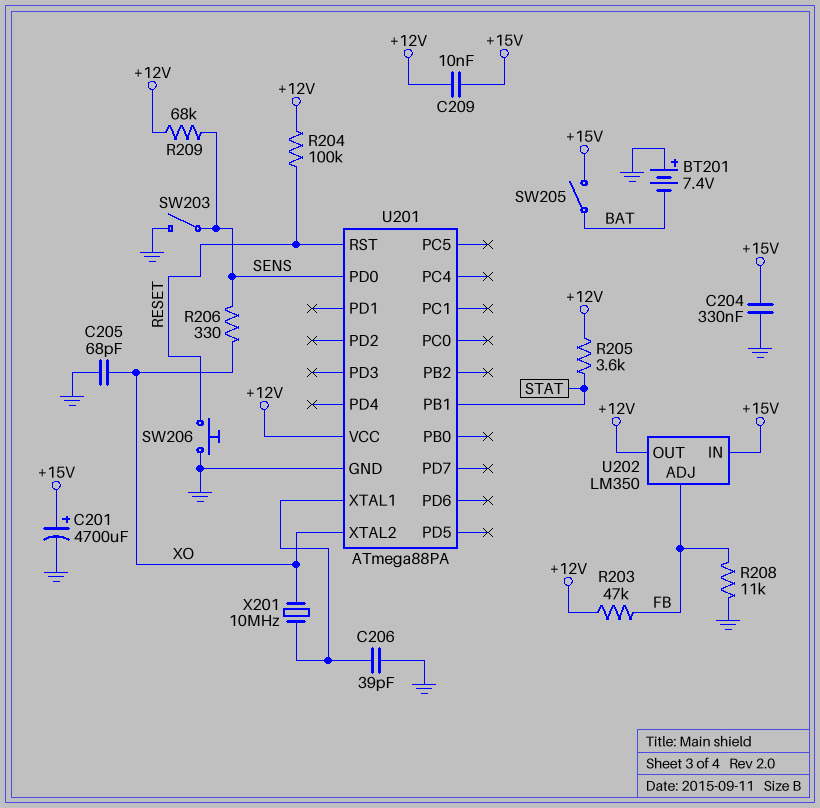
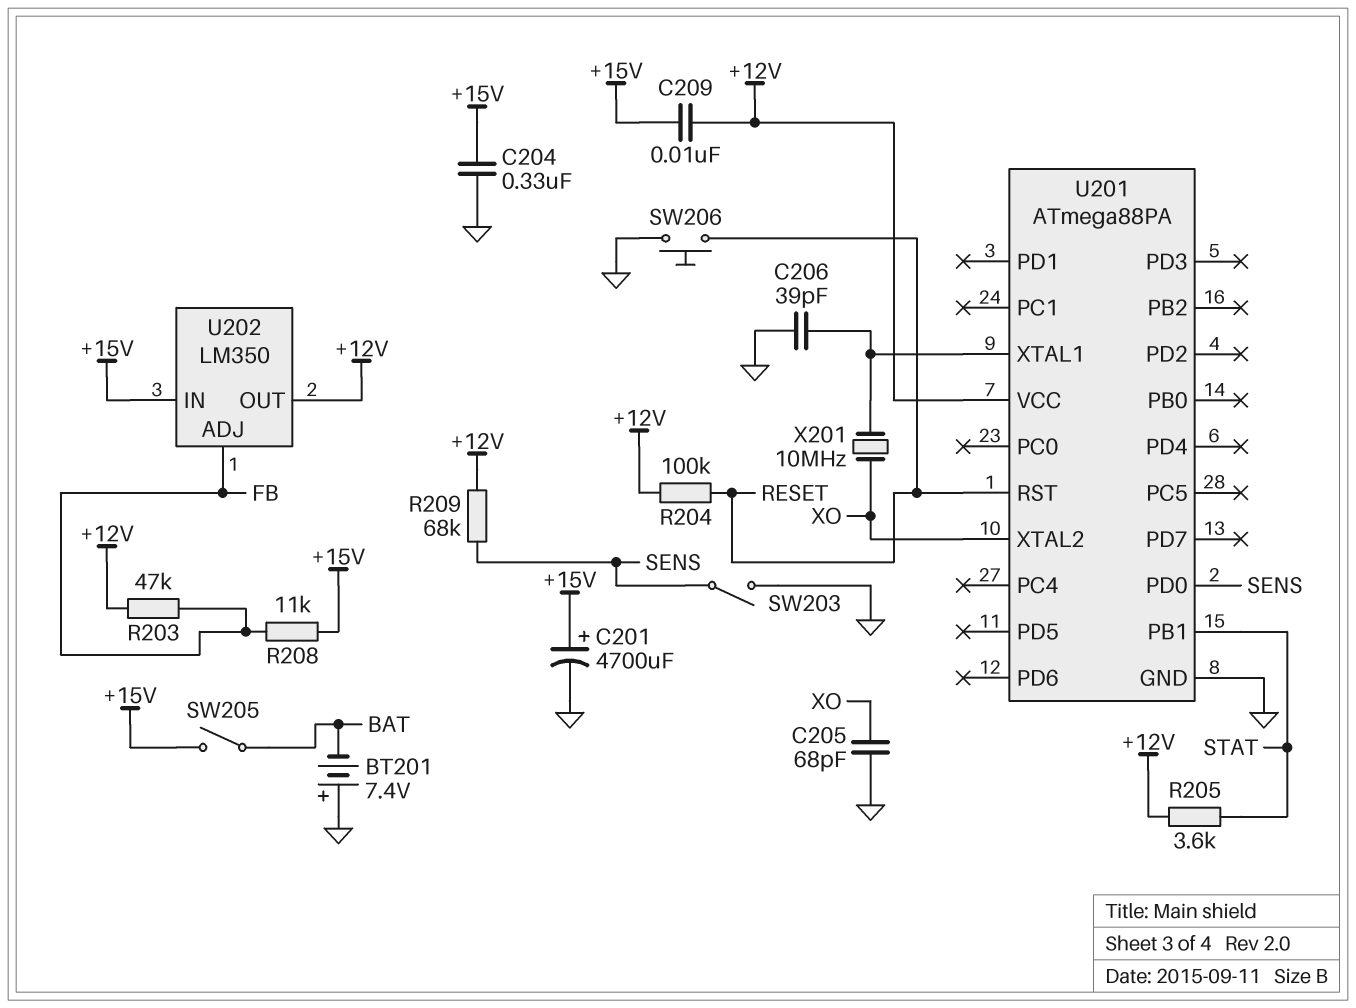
R206: 330 (SENS, XO) -> none
R208: 11k (FB, GND) -> 11k (+15V, FB)

